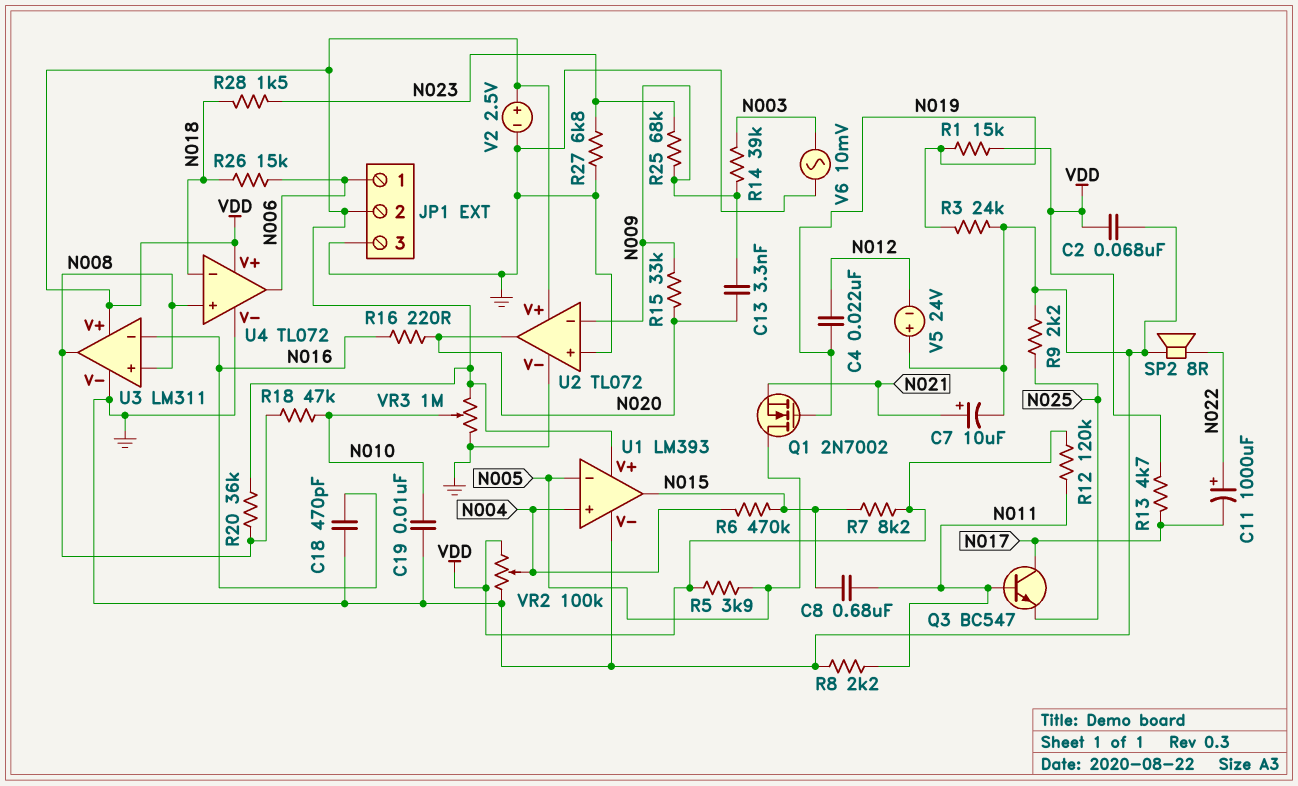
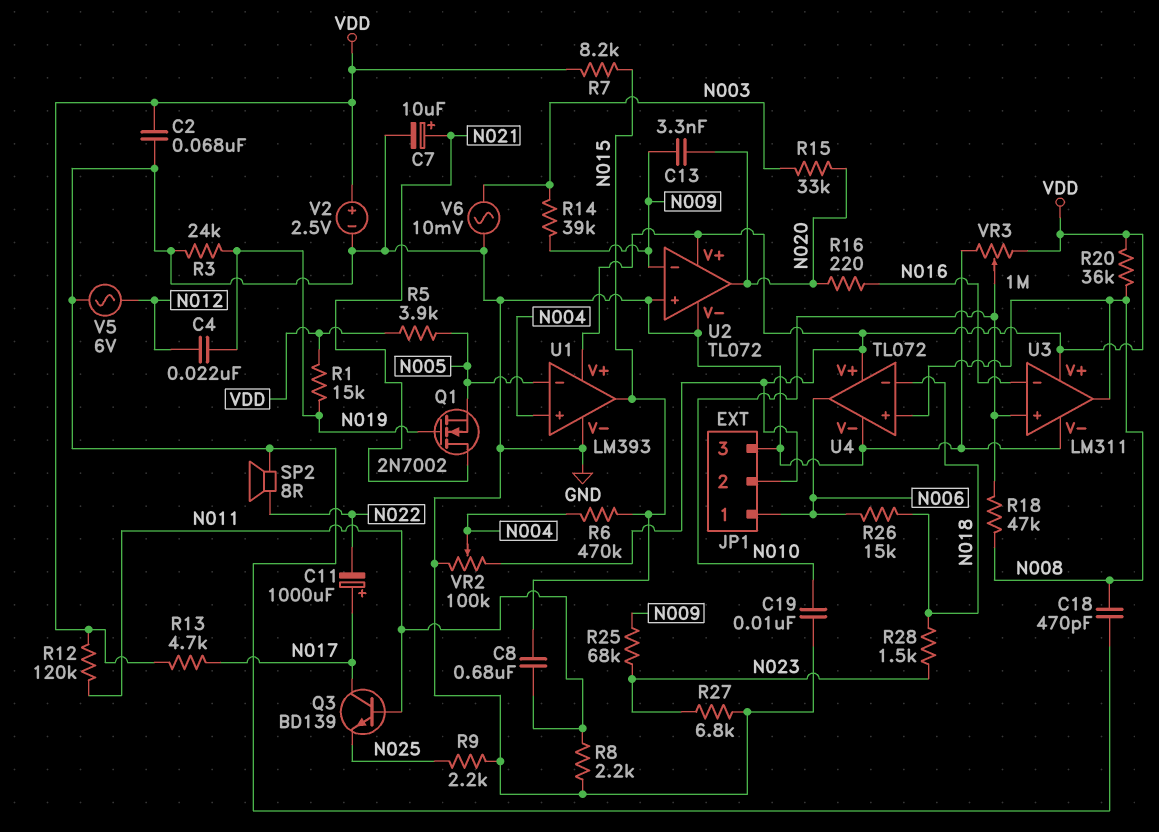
C11: 1000uF (plus N022, minus N017) -> 1000uF (plus N017, minus N022)
C18: 470pF (GND, N016) -> 470pF (GND, N008)
Q1: NMOS 2N7002 (G N019, D N005, S N021) -> NMOS 2N7002 (G N019, D N021, S N005)
Q3: NPN BC547 (B N011, C N017, E N025) -> NPN BD139 (B N011, C N017, E N025)
R15: 33k (N009, N020) -> 33k (N003, N020)
U3 pin in+: N008 -> N010
V5: 24V (plus GND, minus N012) -> AC 6V (GND, N012)

